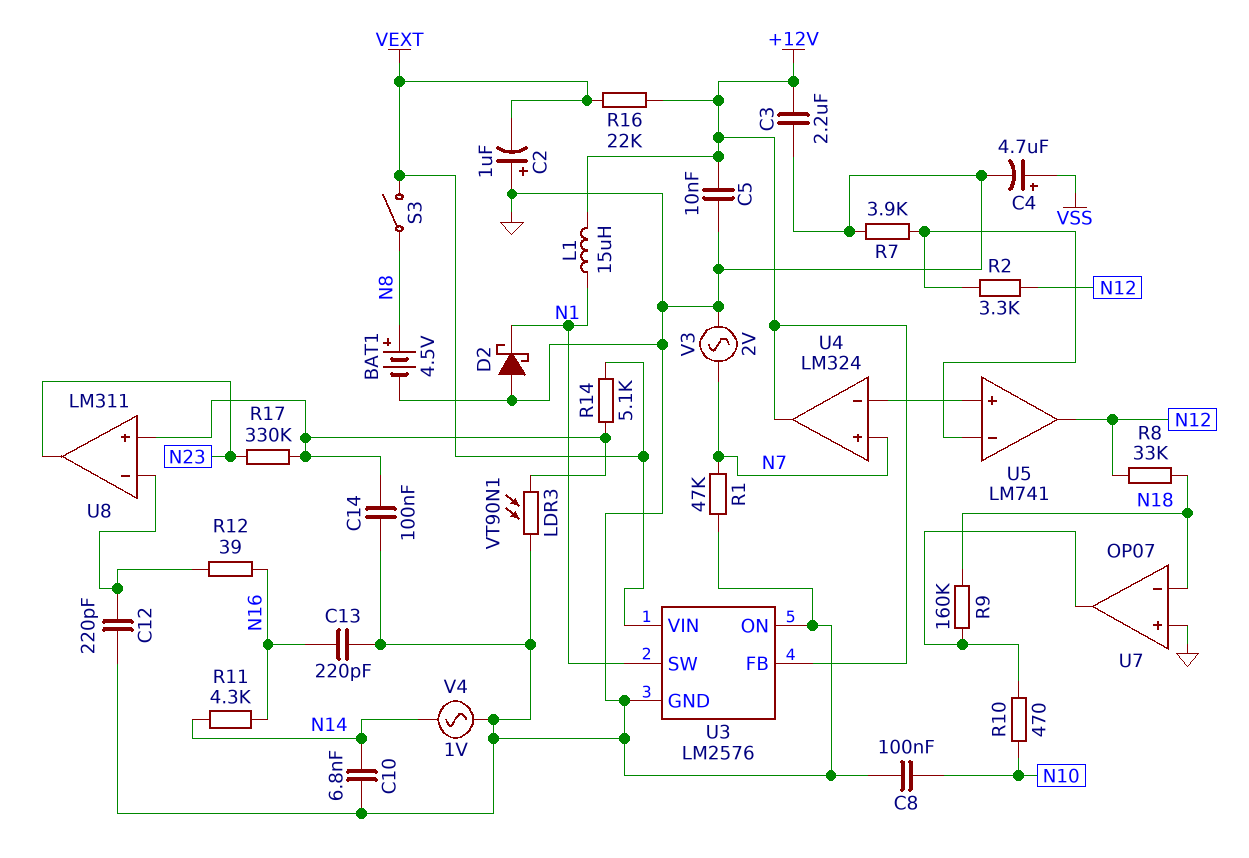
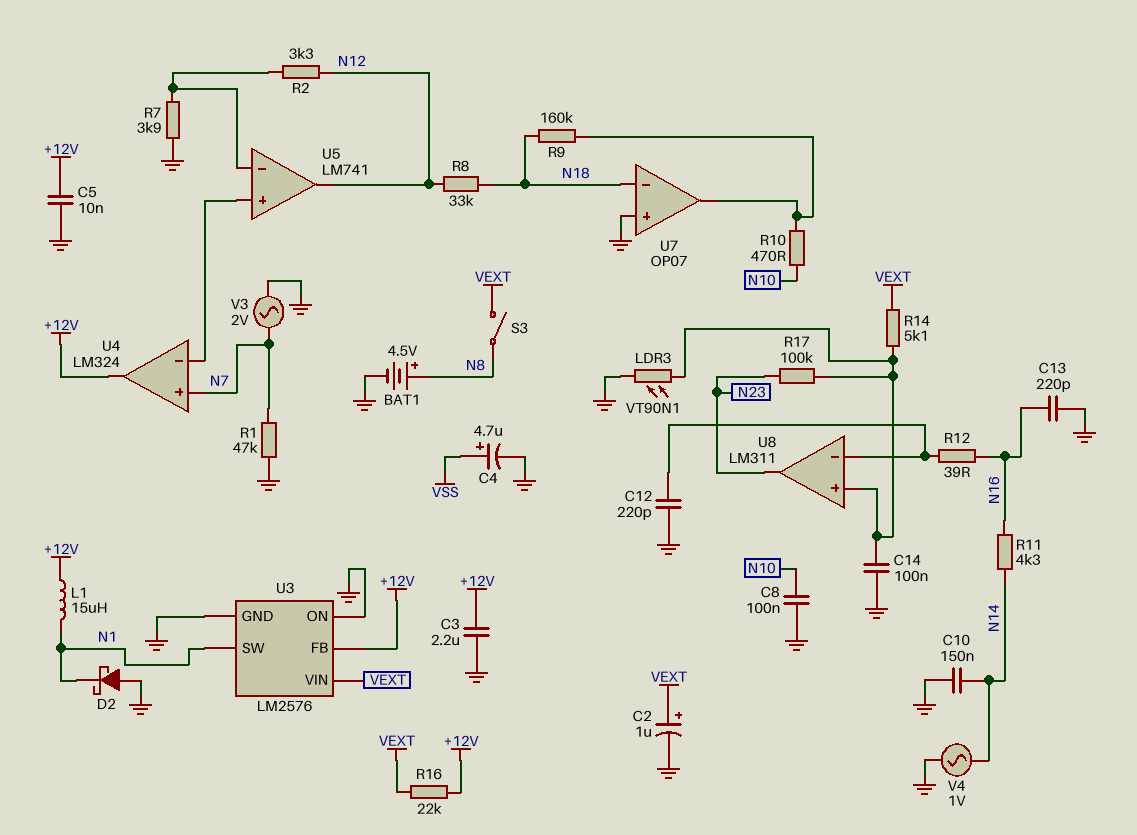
C2: 1uF (plus GND, minus VEXT) -> 1uF (plus VEXT, minus GND)
C10: 6.8nF (GND, N14) -> 150nF (GND, N14)
R17: 330k (N23, U8/in+) -> 100k (N23, U8/in+)

